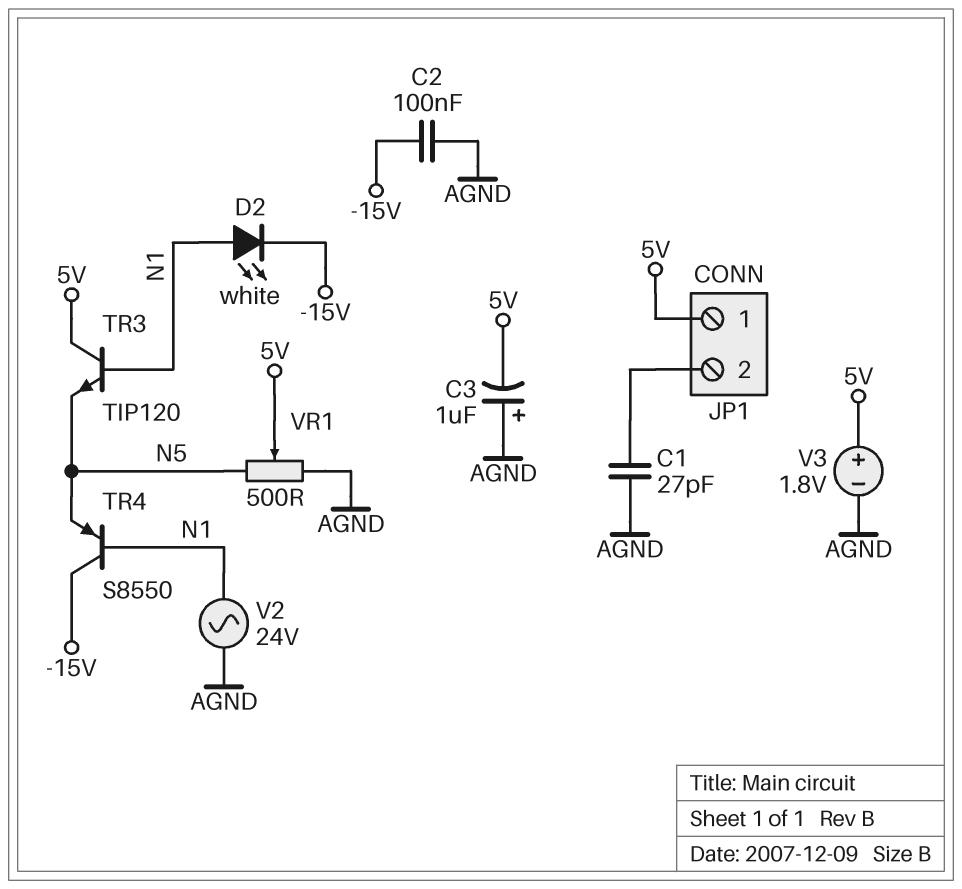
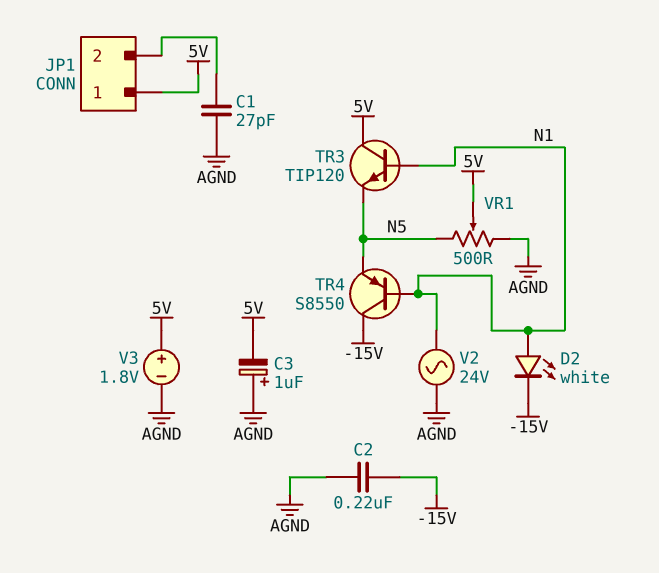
C2: 100nF (-15V, AGND) -> 220nF (-15V, AGND)

